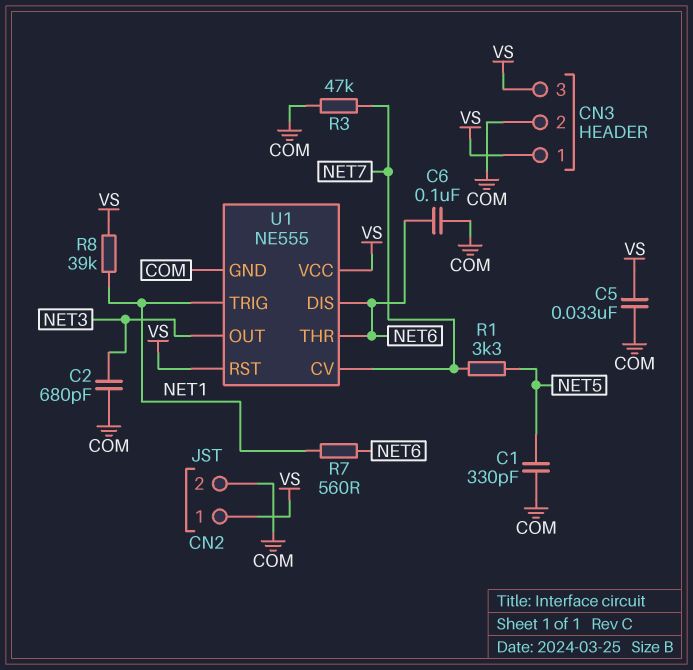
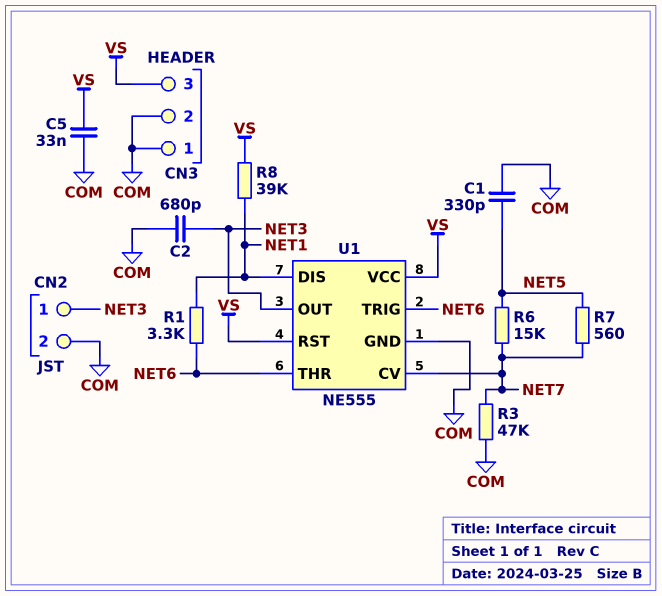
C6: 100nF (COM, NET6) -> none
CN2 pin 1: VS -> NET3
CN3 pin 1: VS -> COM
R1: 3.3k (NET5, NET7) -> 3.3k (NET1, NET6)
R6: none -> 15k (NET5, NET7)
R7: 560 (NET1, NET6) -> 560 (NET5, NET7)
U1 pin DIS: NET6 -> NET1
U1 pin TRIG: NET1 -> NET6

